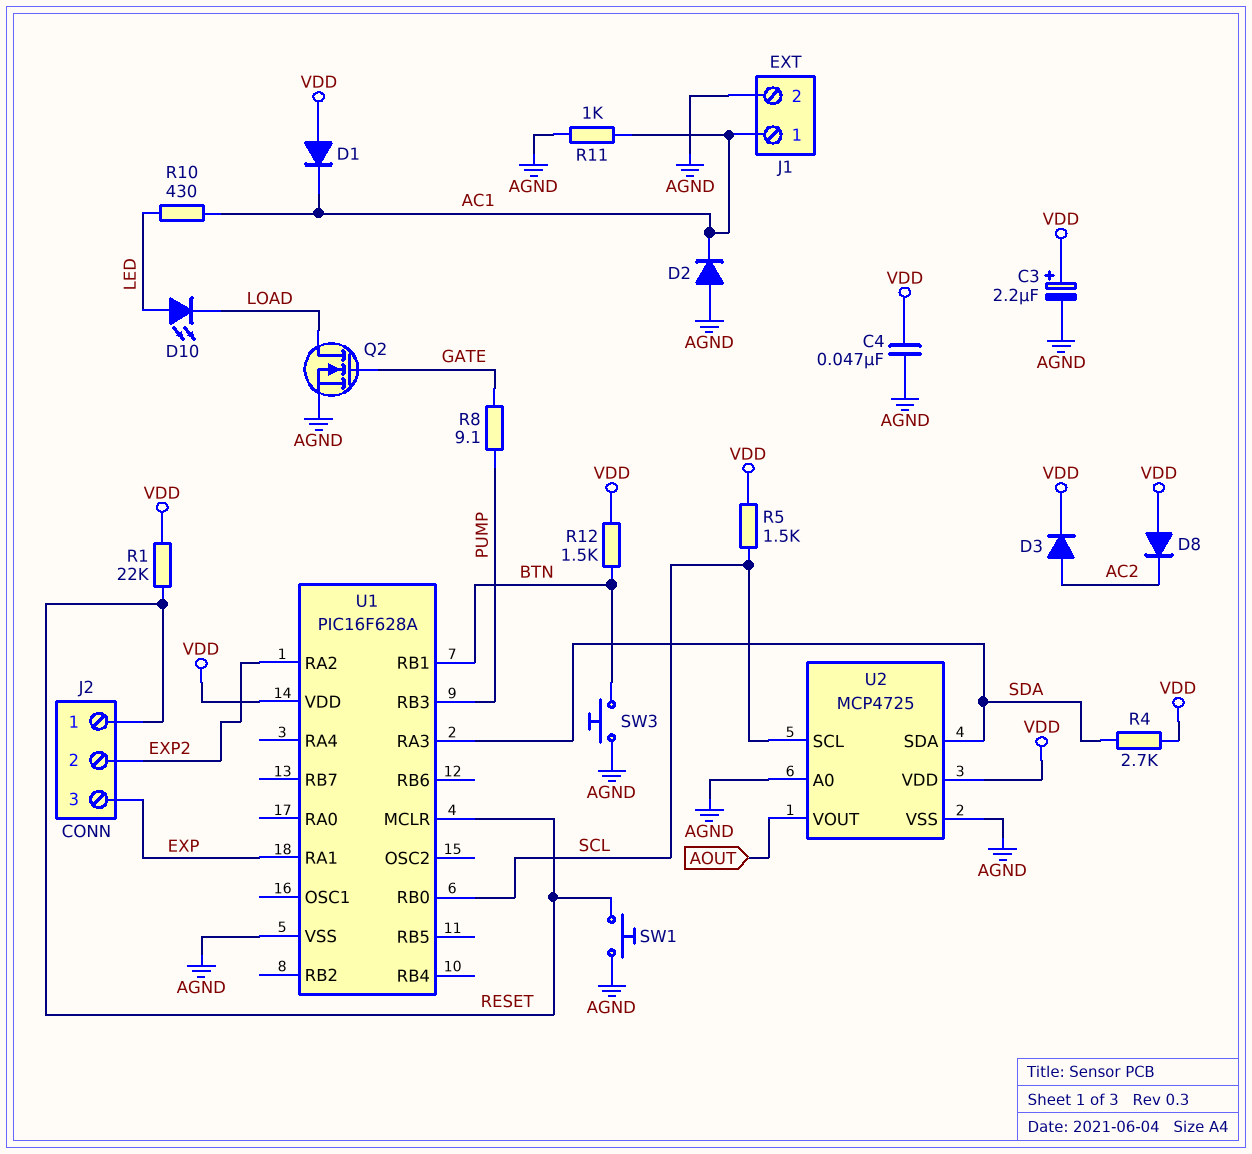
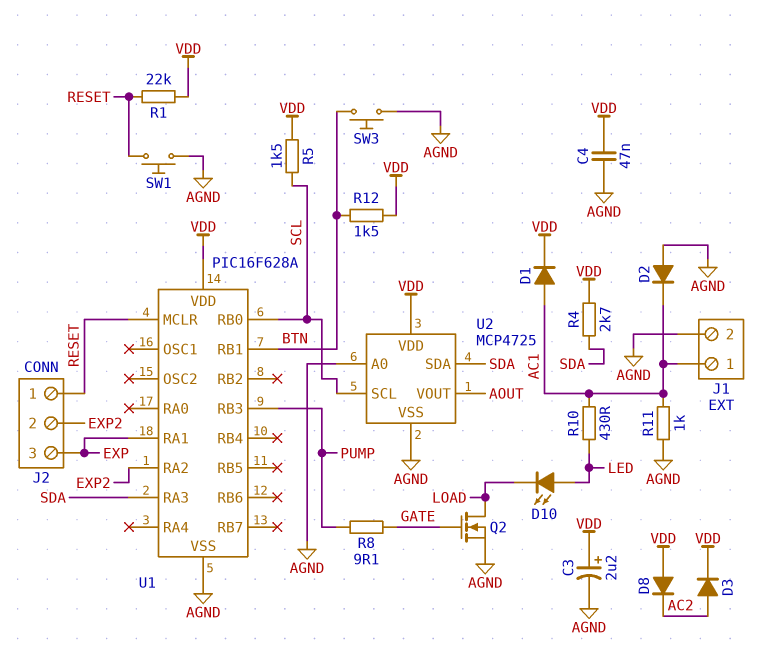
D1: diode (A VDD, K AC1) -> diode (A AC1, K VDD)

